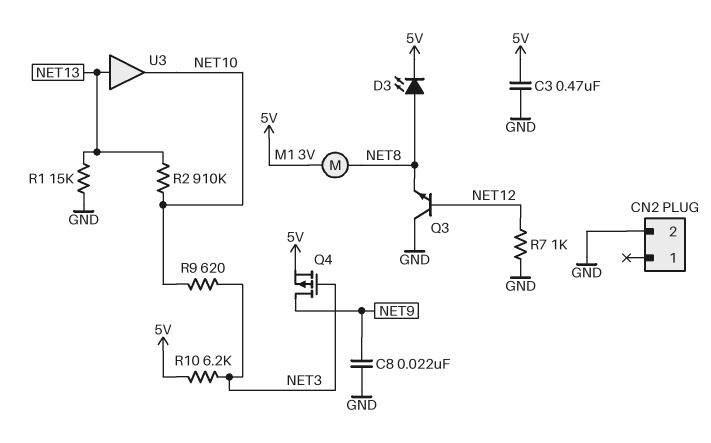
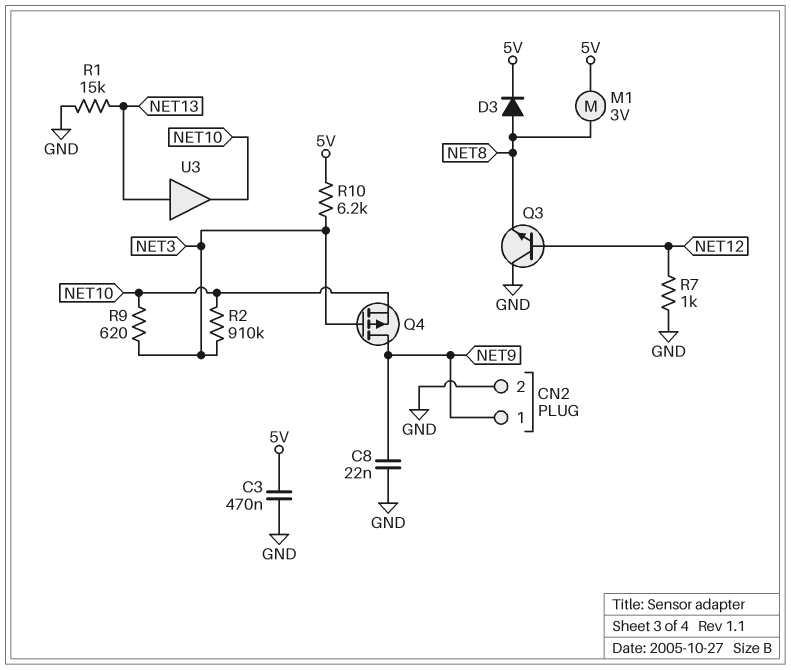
CN2 pin 1: none -> NET9
D3: LED (A NET8, K 5V) -> diode (A NET8, K 5V)
Q4: PMOS (G NET3, D NET9, S 5V) -> PMOS (G NET3, D NET9, S NET10)
R2: 910k (NET10, NET13) -> 910k (NET3, NET10)

